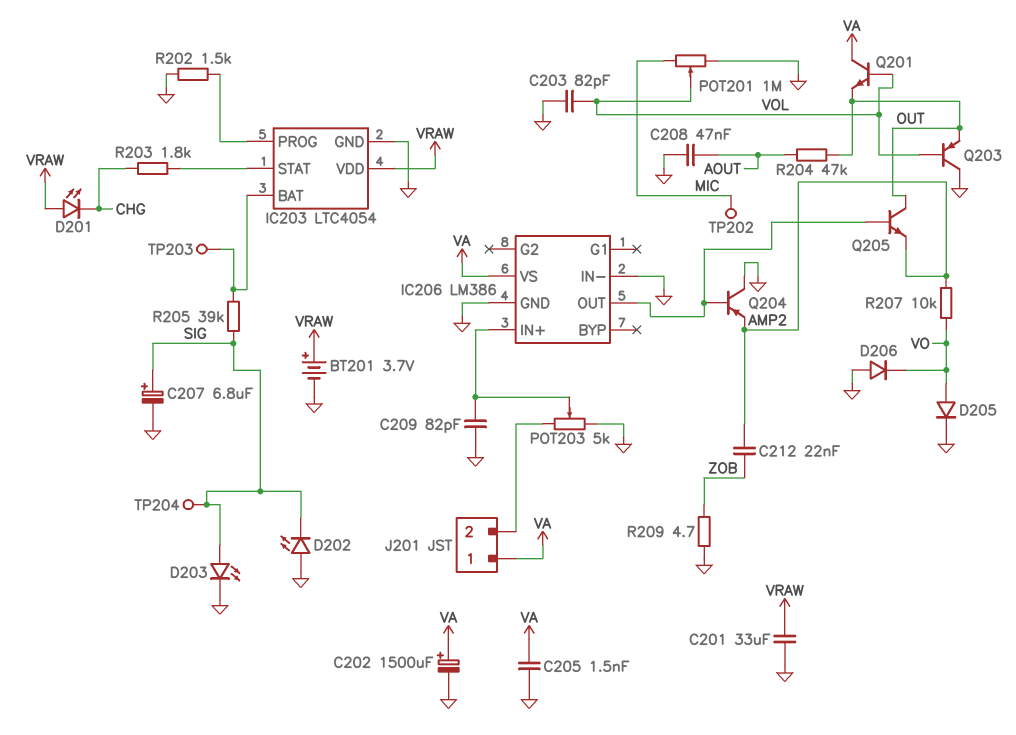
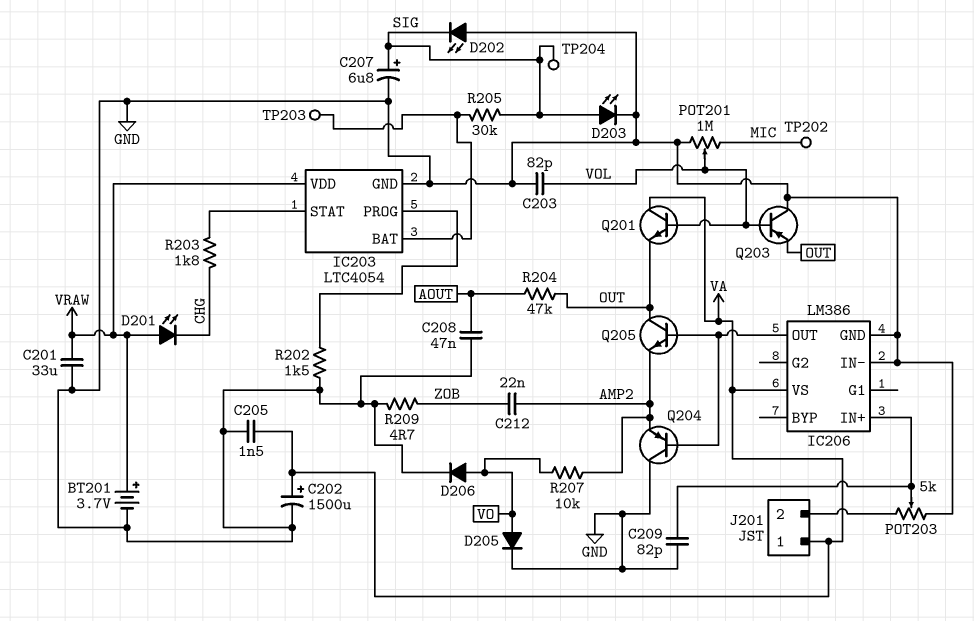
D206: diode (A GND, K VO) -> diode (A VO, K GND)
R205: 39k (IC203/BAT, SIG) -> 30k (IC203/BAT, SIG)

